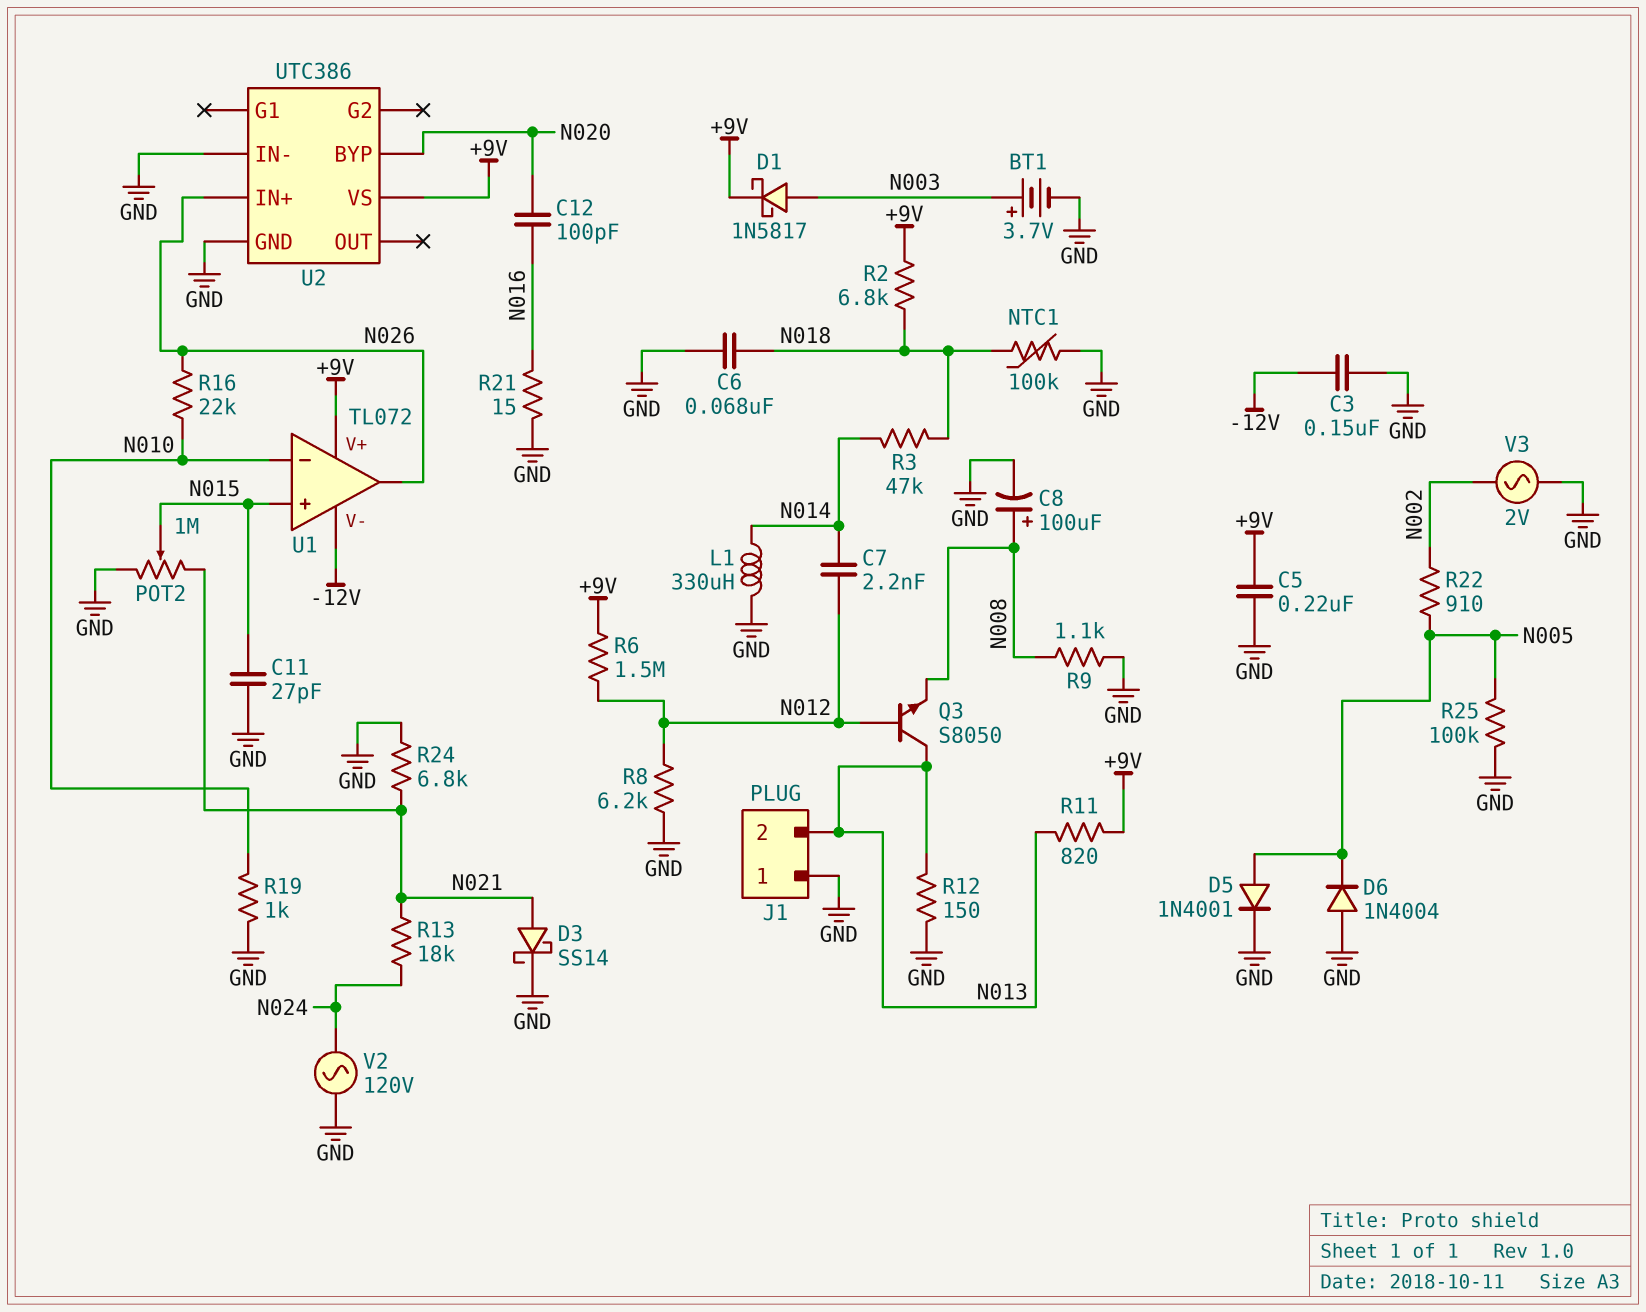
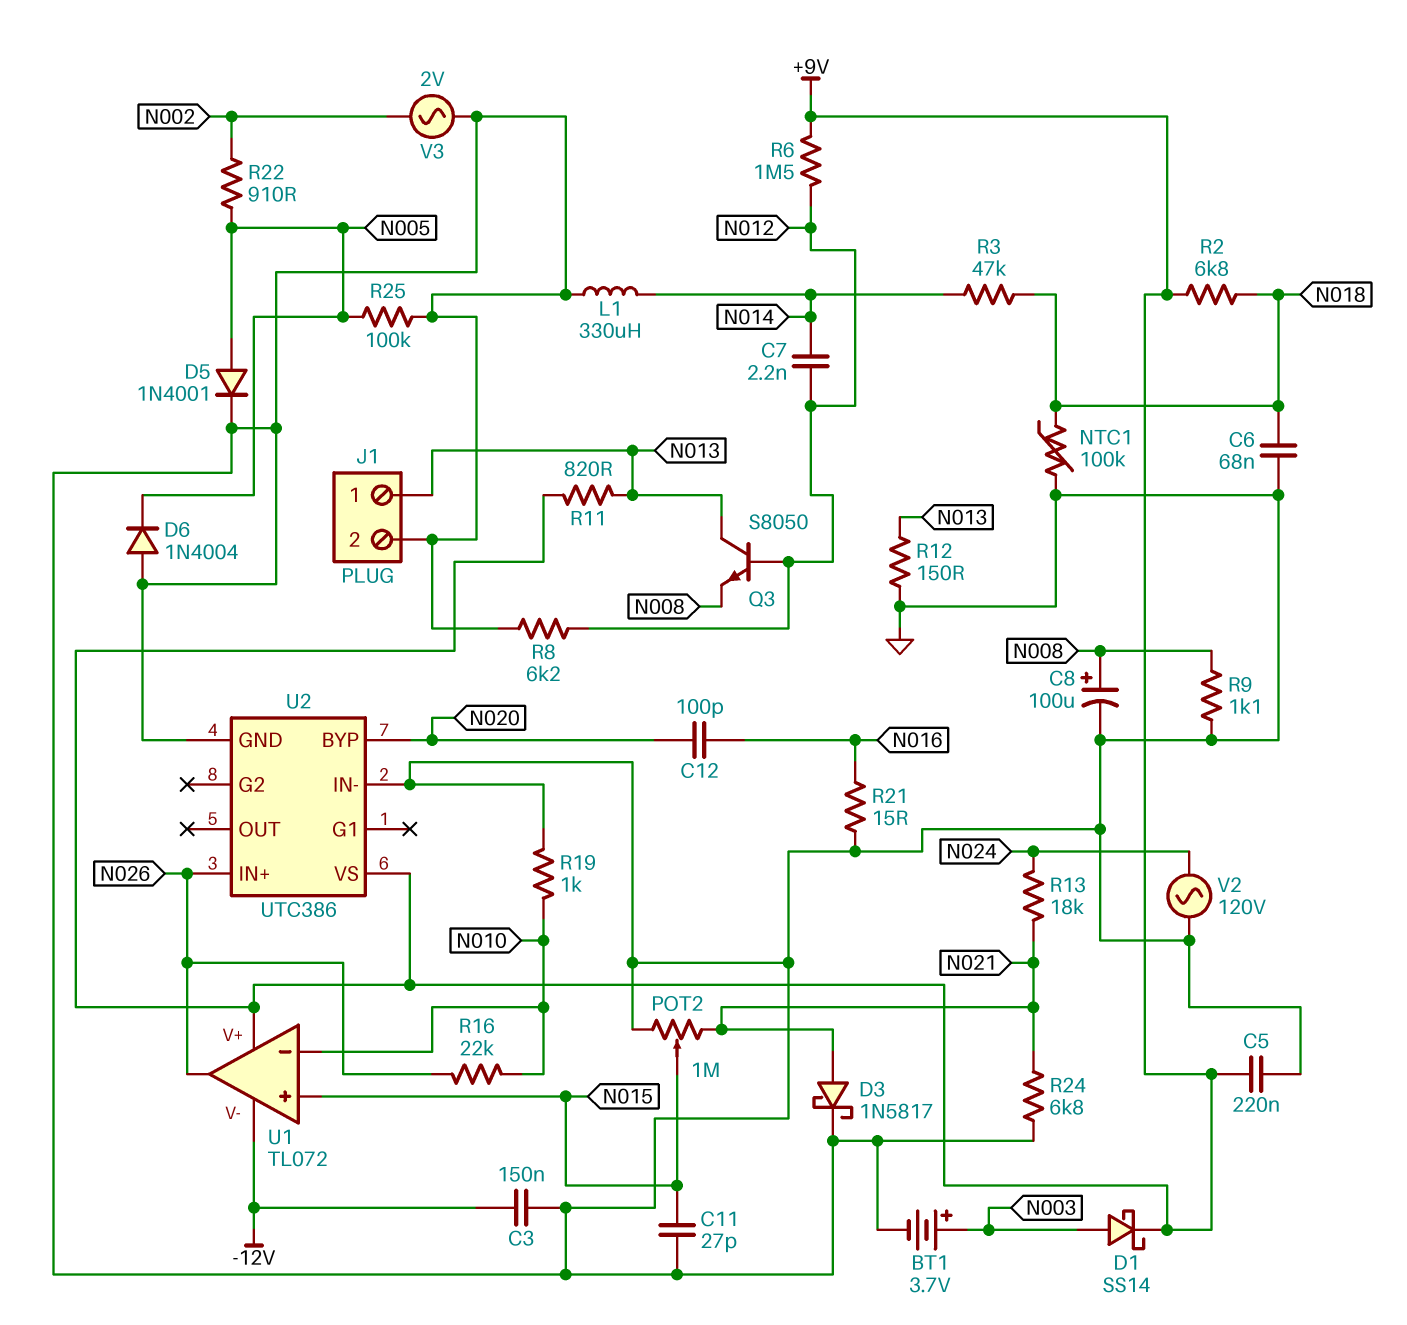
D1: schottky 1N5817 (A N003, K +9V) -> schottky SS14 (A N003, K +9V)
D3: schottky SS14 (A N021, K GND) -> schottky 1N5817 (A N021, K GND)
J1 pin 1: GND -> N013
J1 pin 2: N013 -> GND

